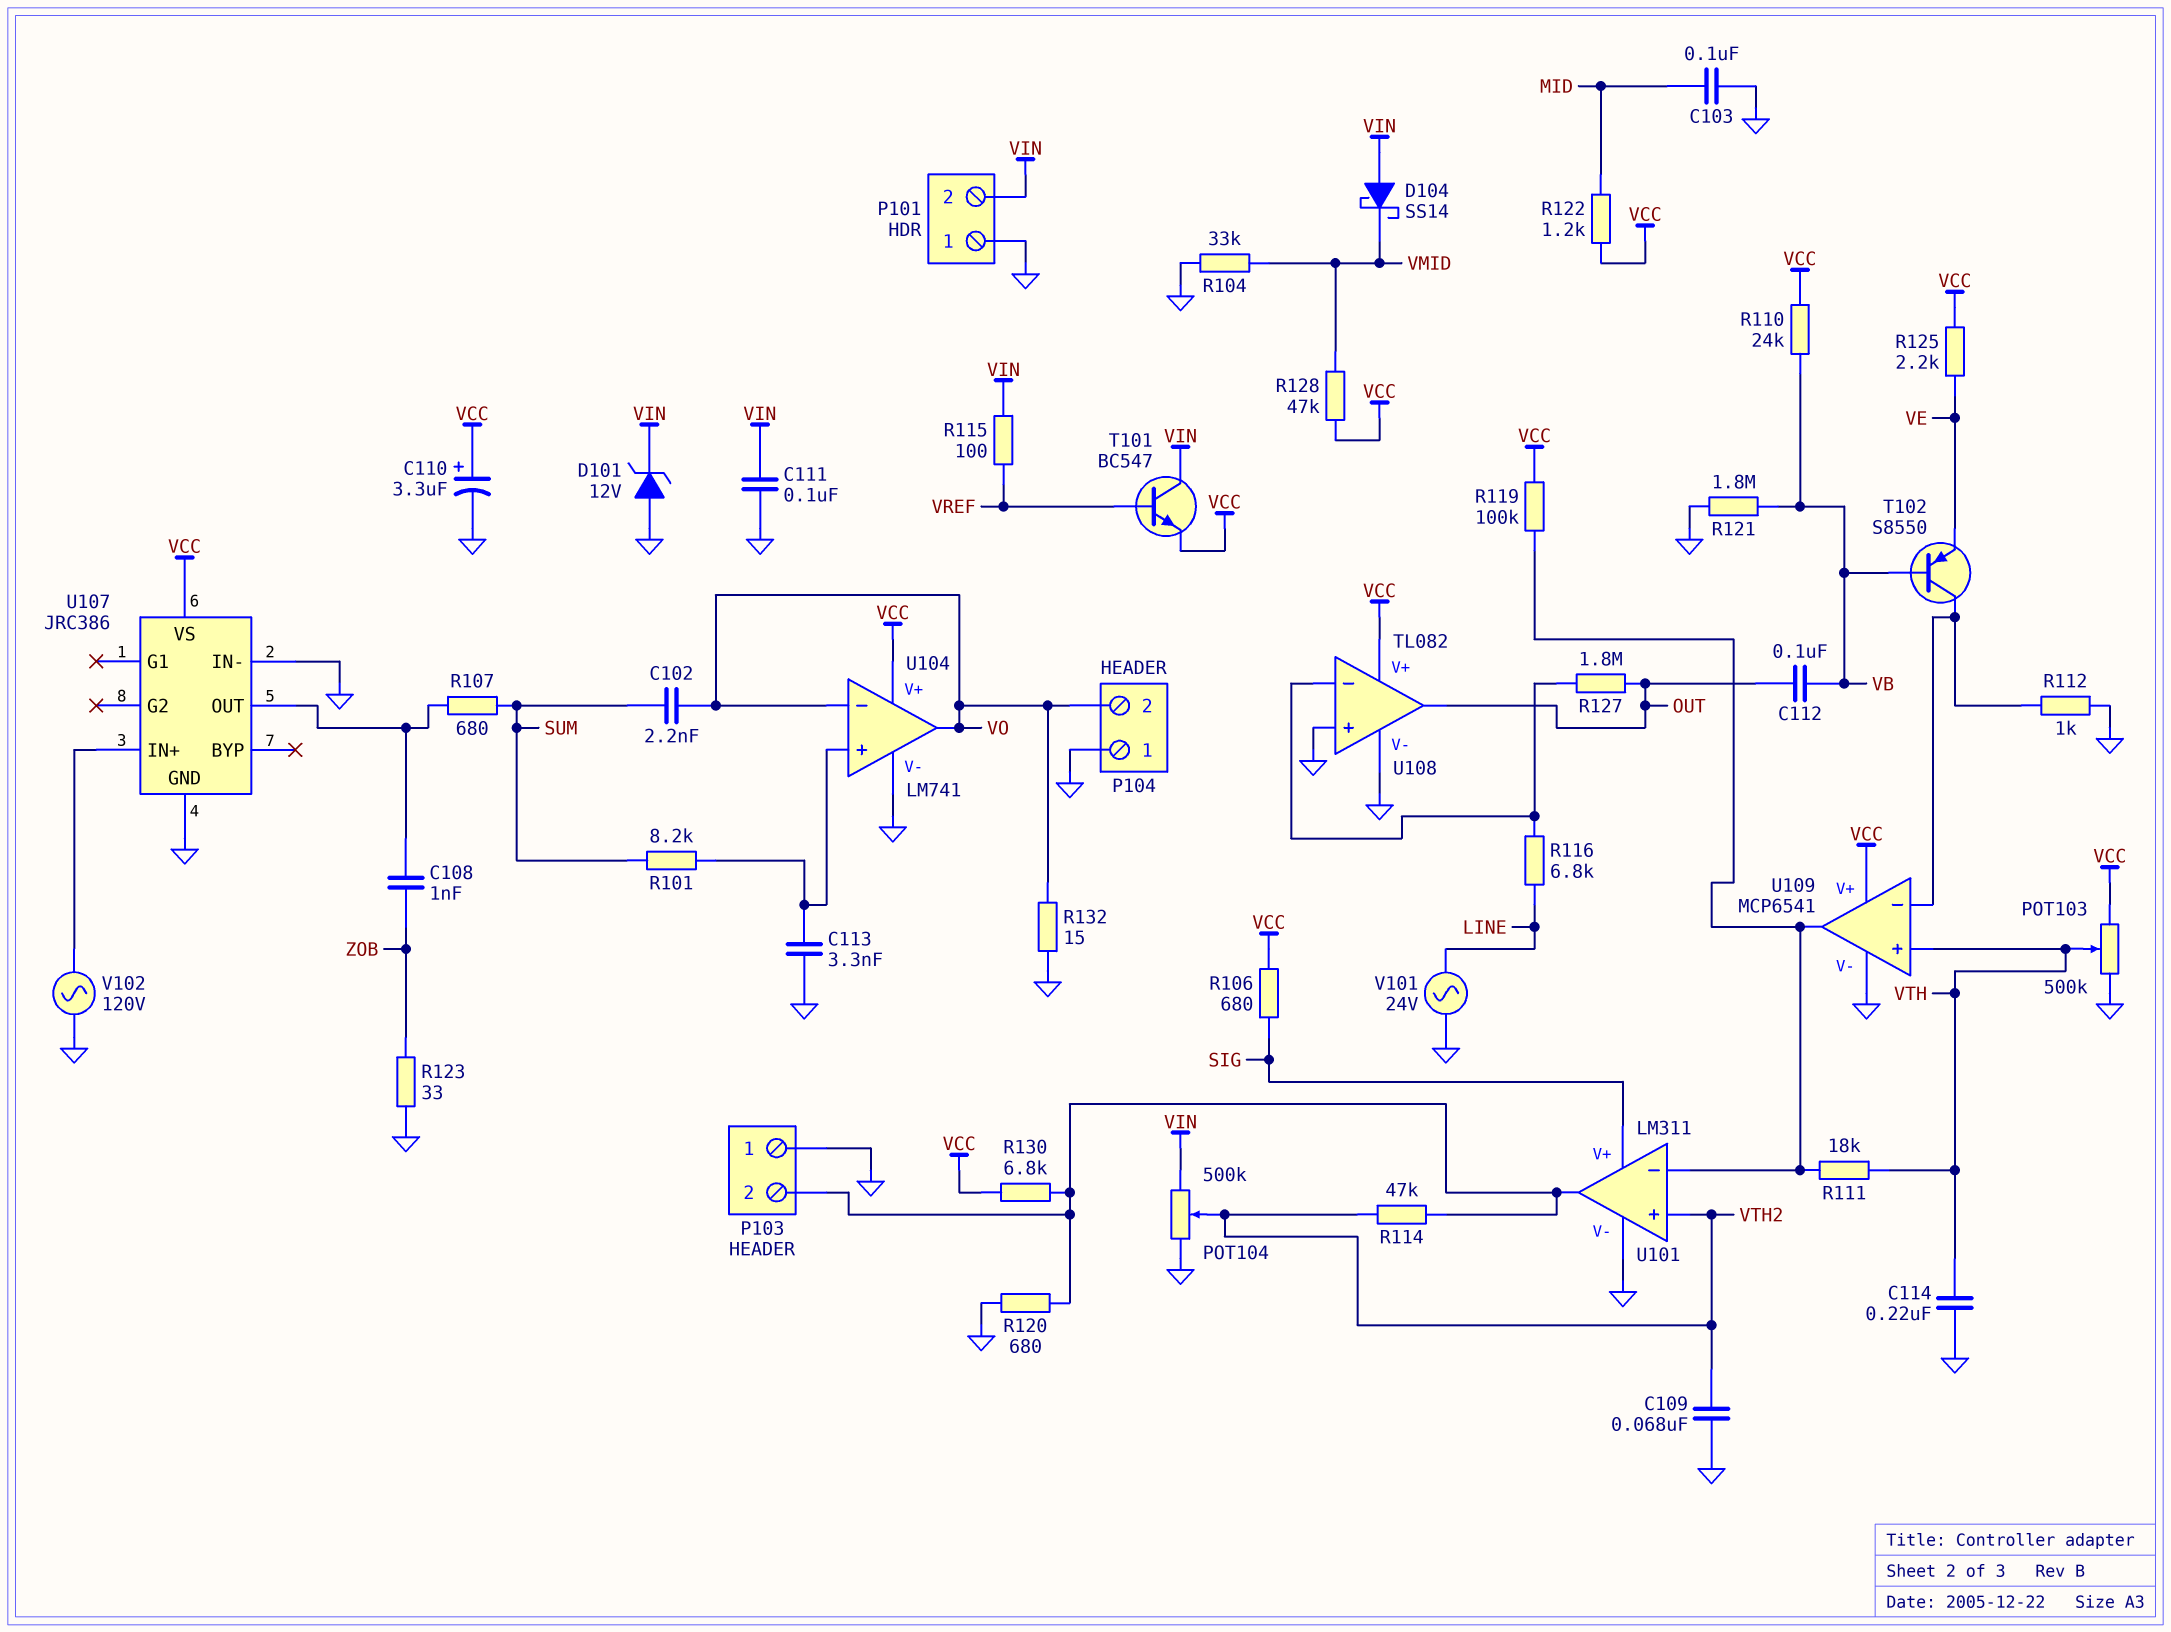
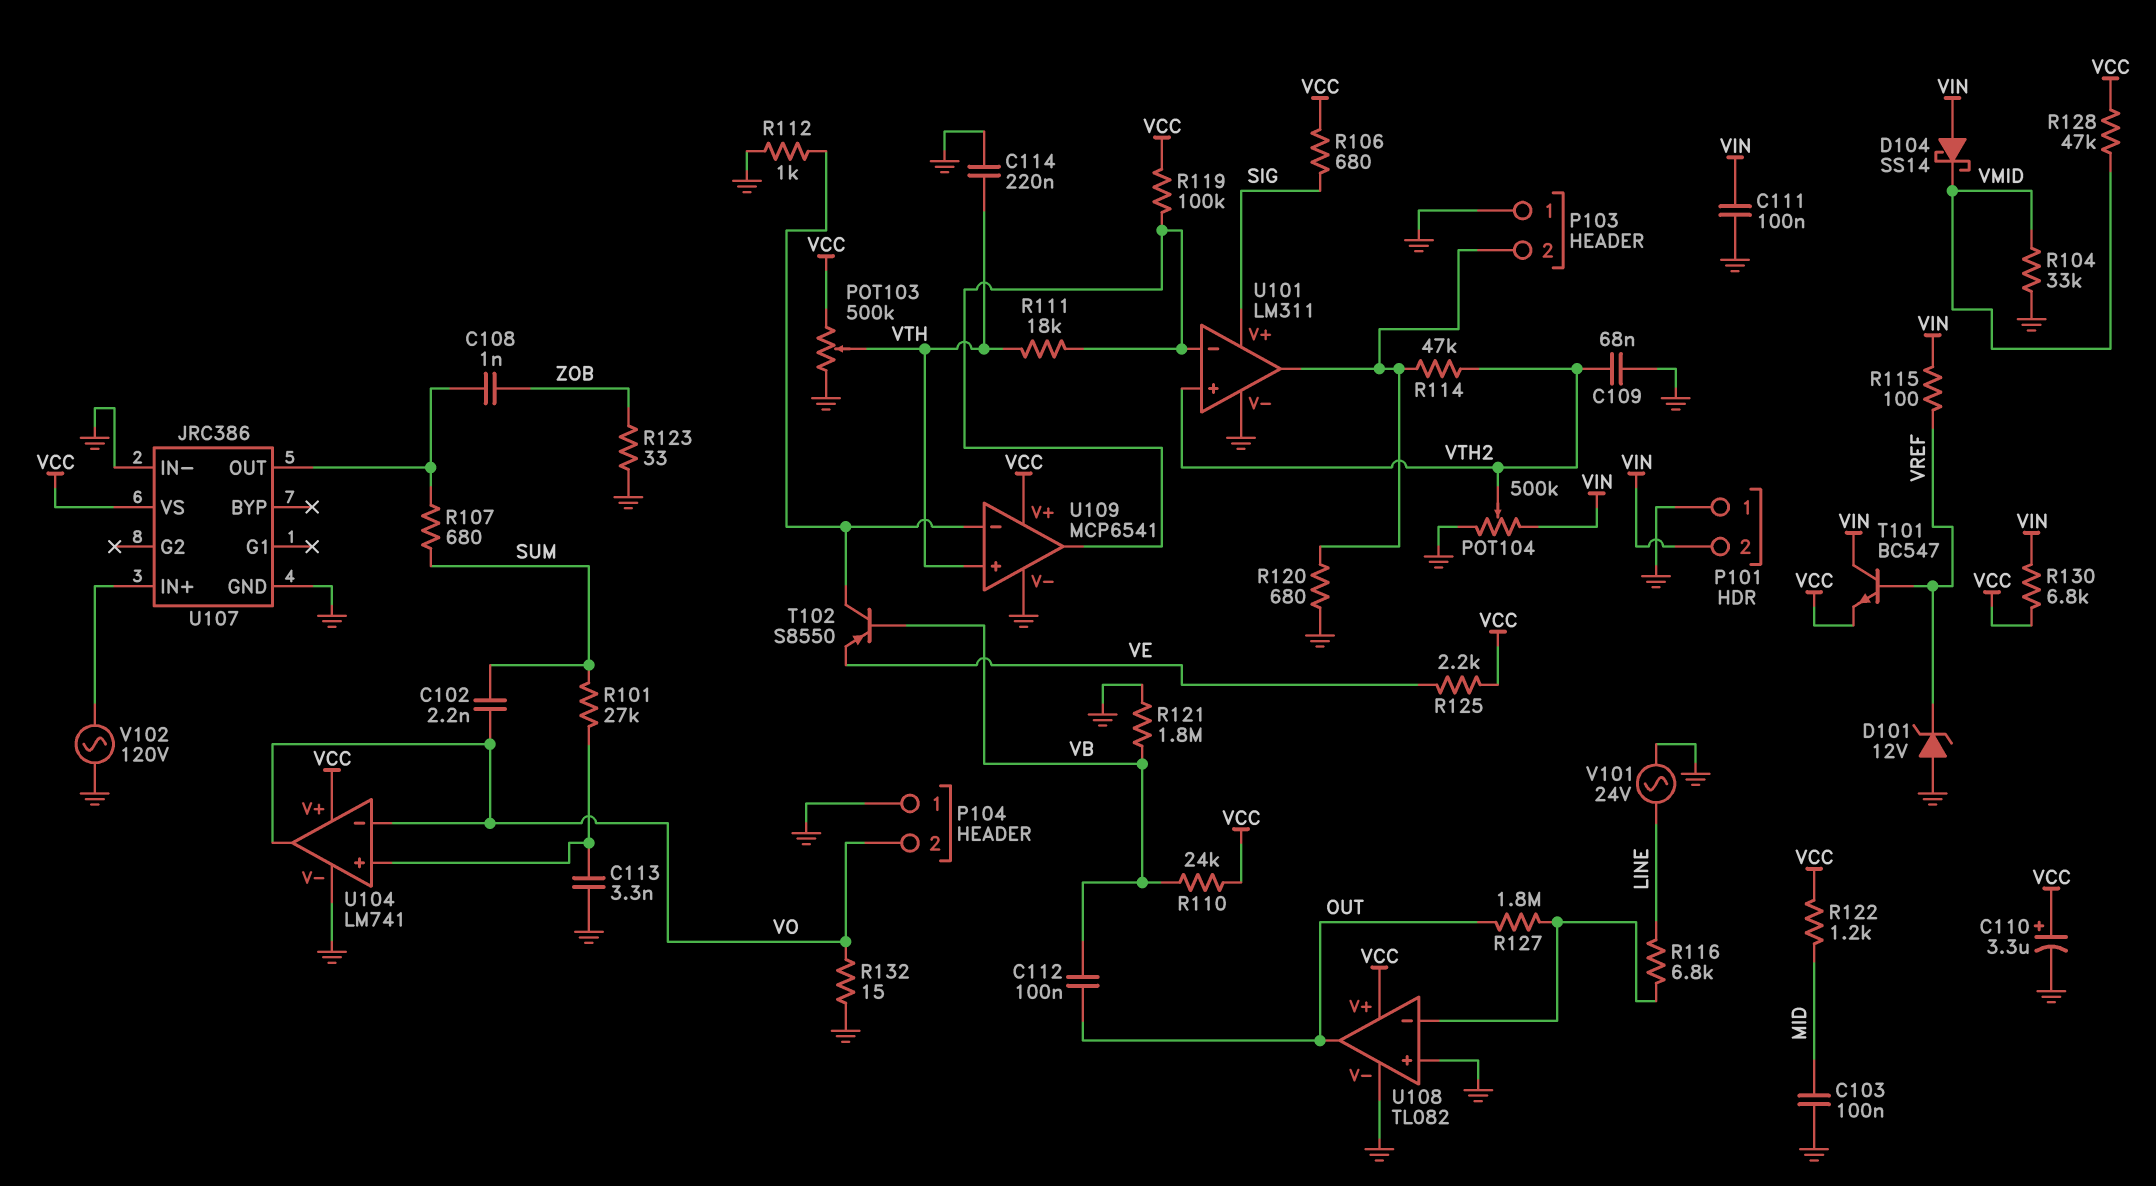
D101: zener 12V (A GND, K VIN) -> zener 12V (A GND, K VREF)
R101: 8.2k (SUM, U104/in+) -> 27k (SUM, U104/in+)
R130: 6.8k (P103/2, VCC) -> 6.8k (VCC, VIN)

